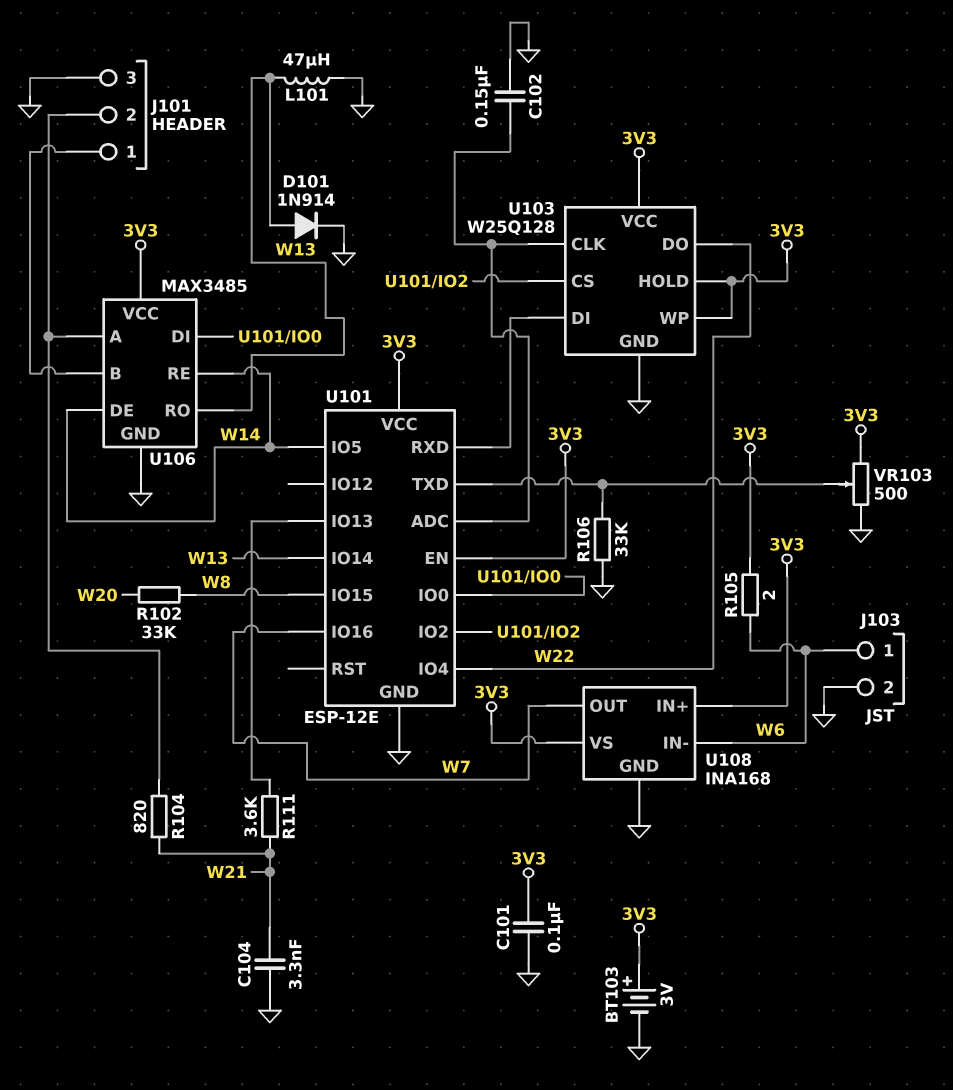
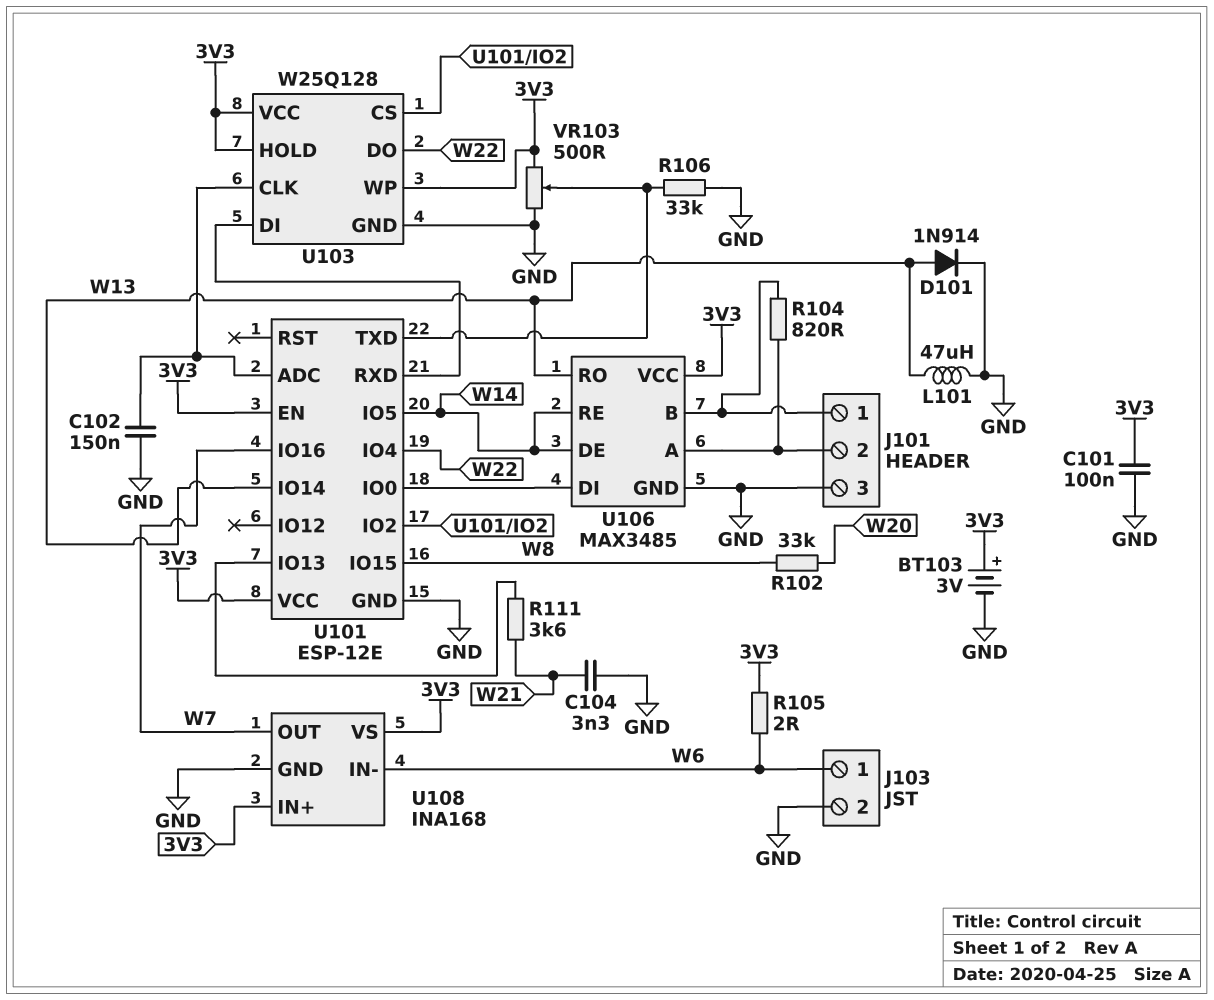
R104: 820 (J101/2, W21) -> 820 (J101/1, J101/2)

